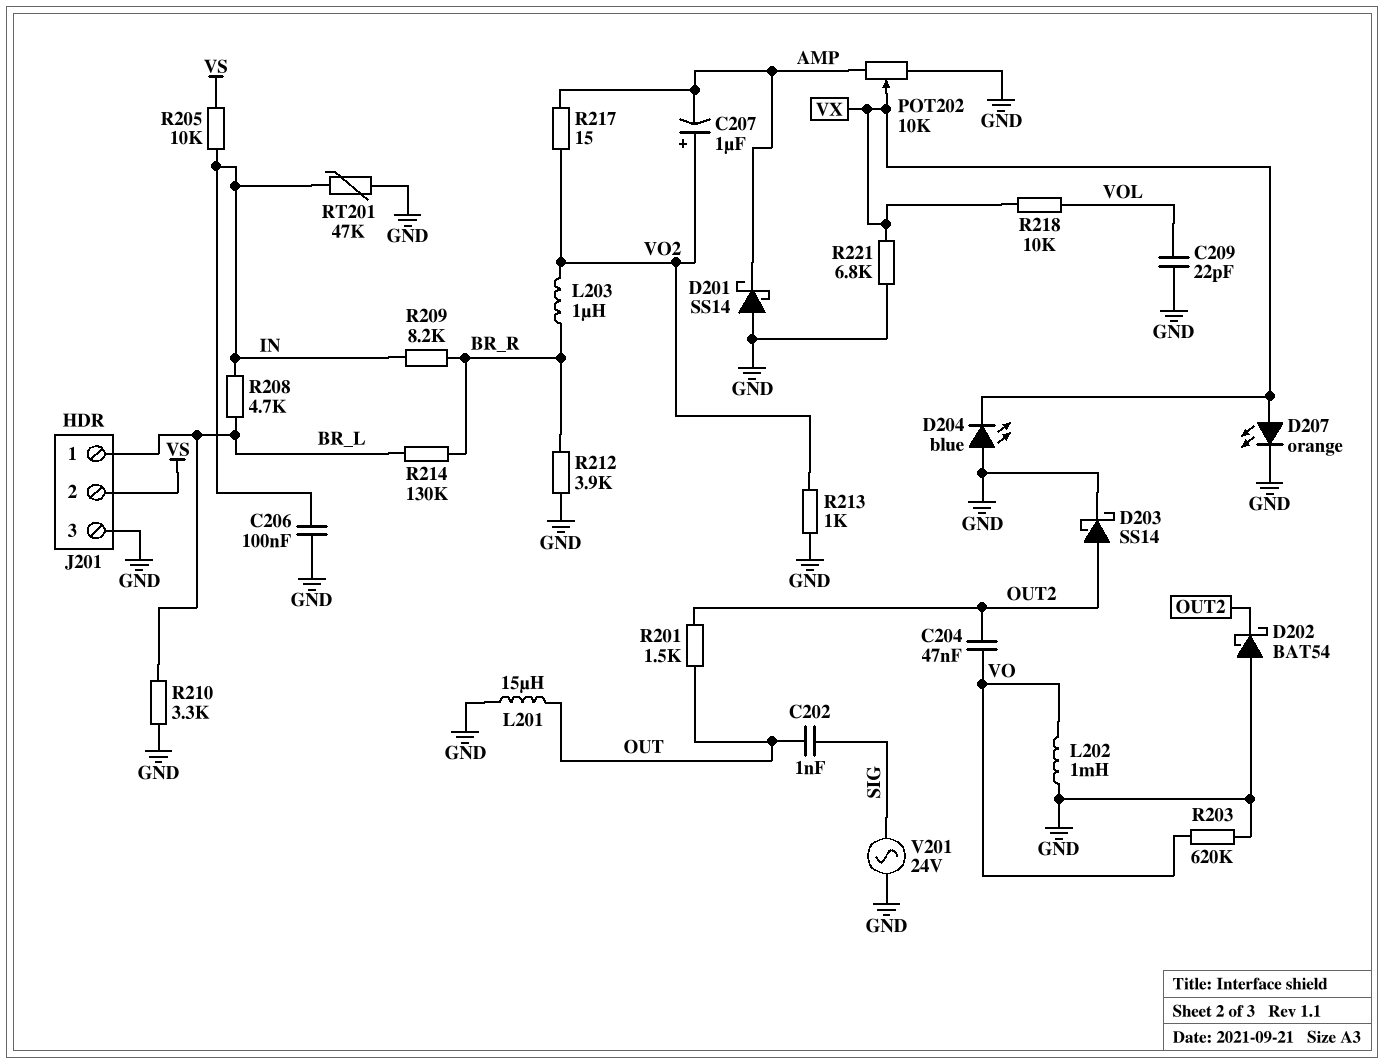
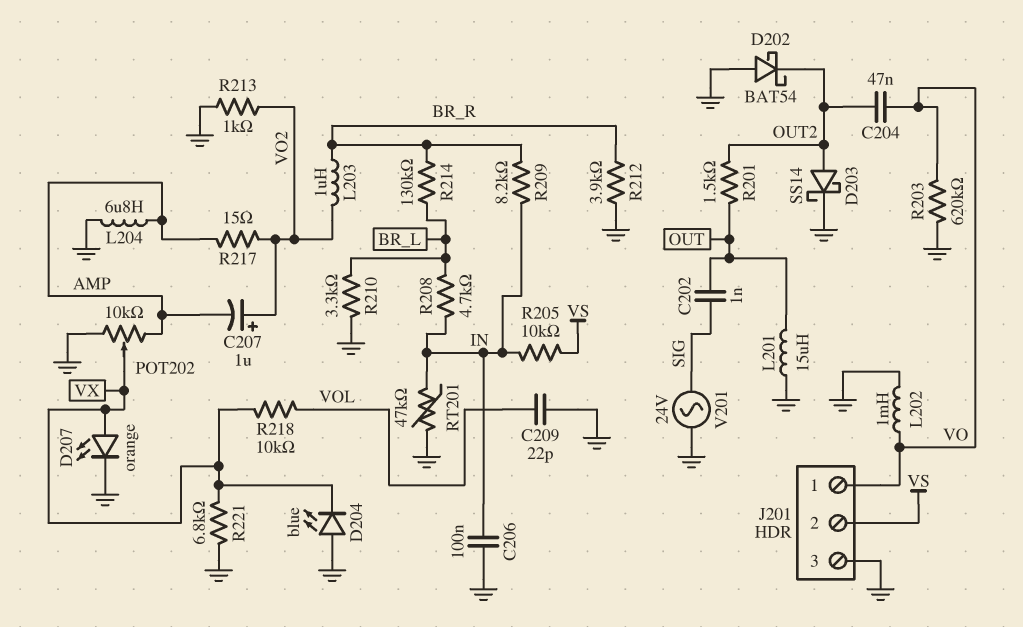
D201: schottky SS14 (A GND, K AMP) -> none
J201 pin 1: BR_L -> VO
L204: none -> 6.8uH (AMP, GND)

